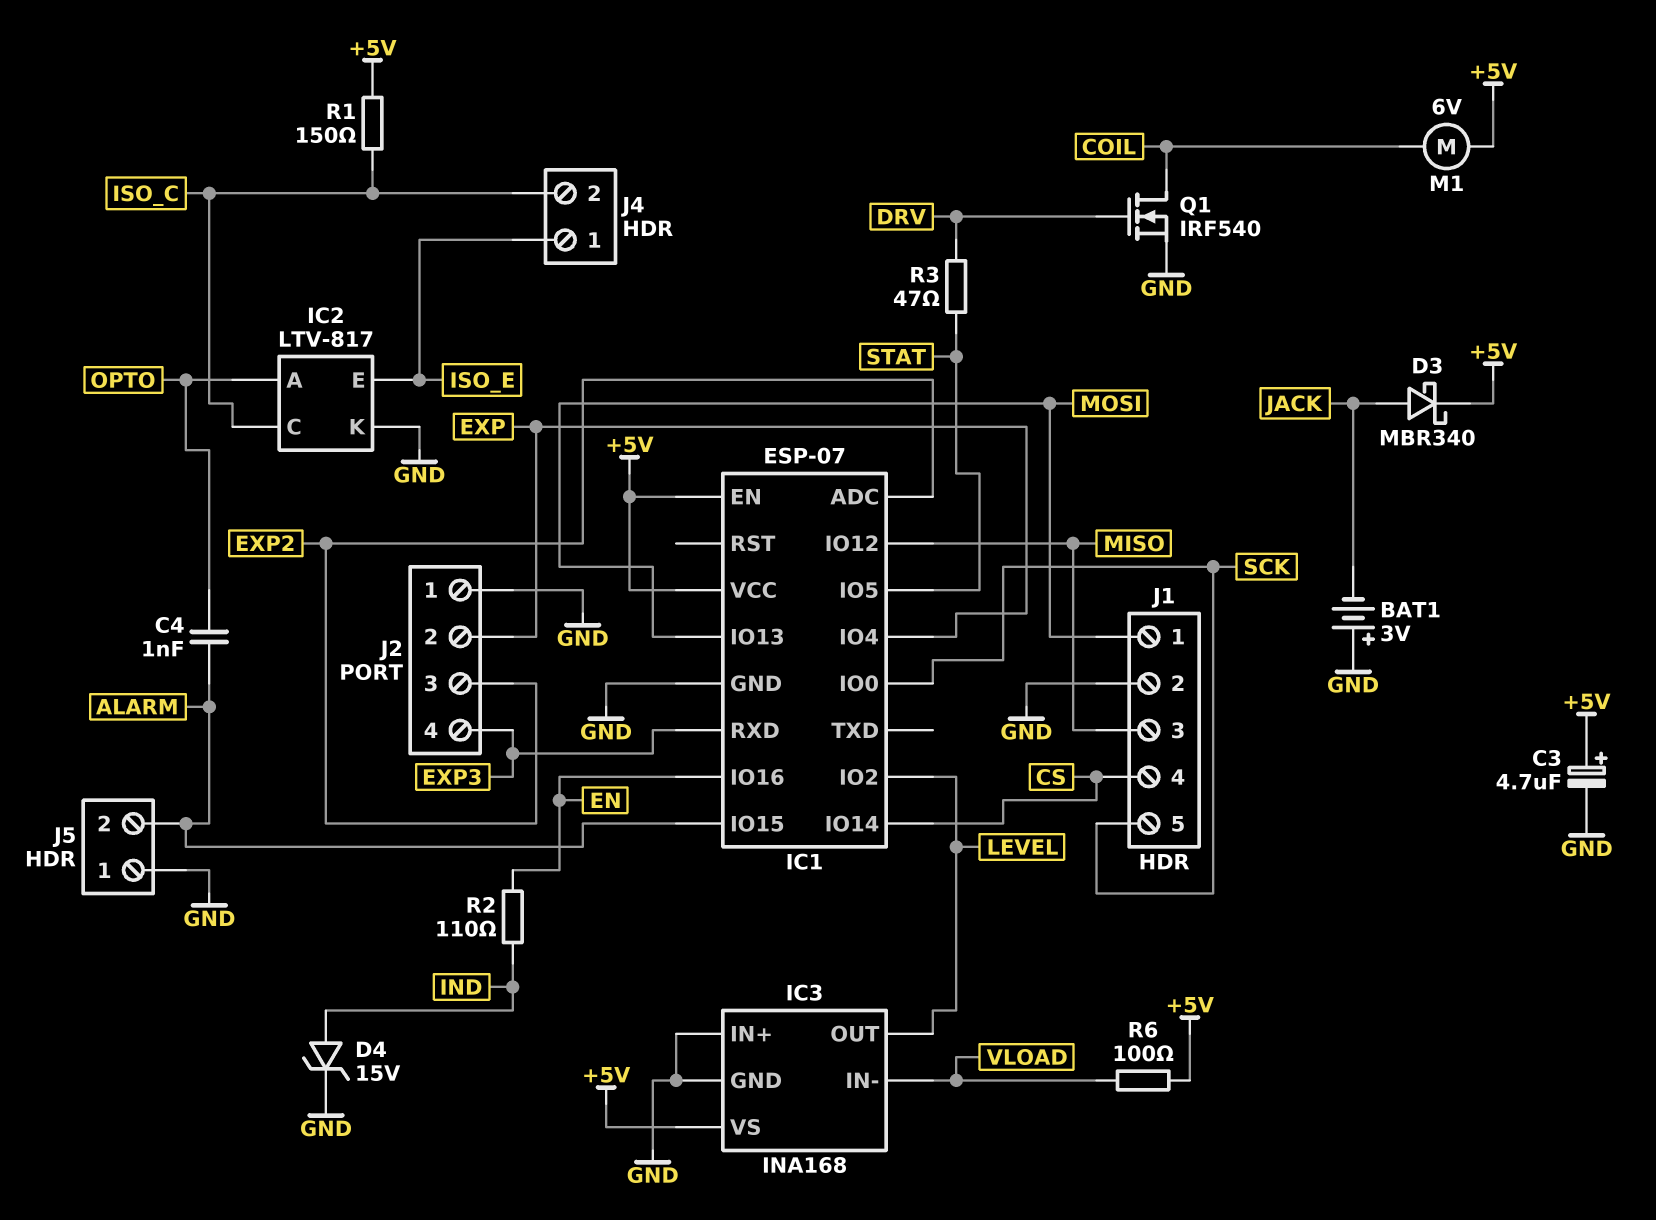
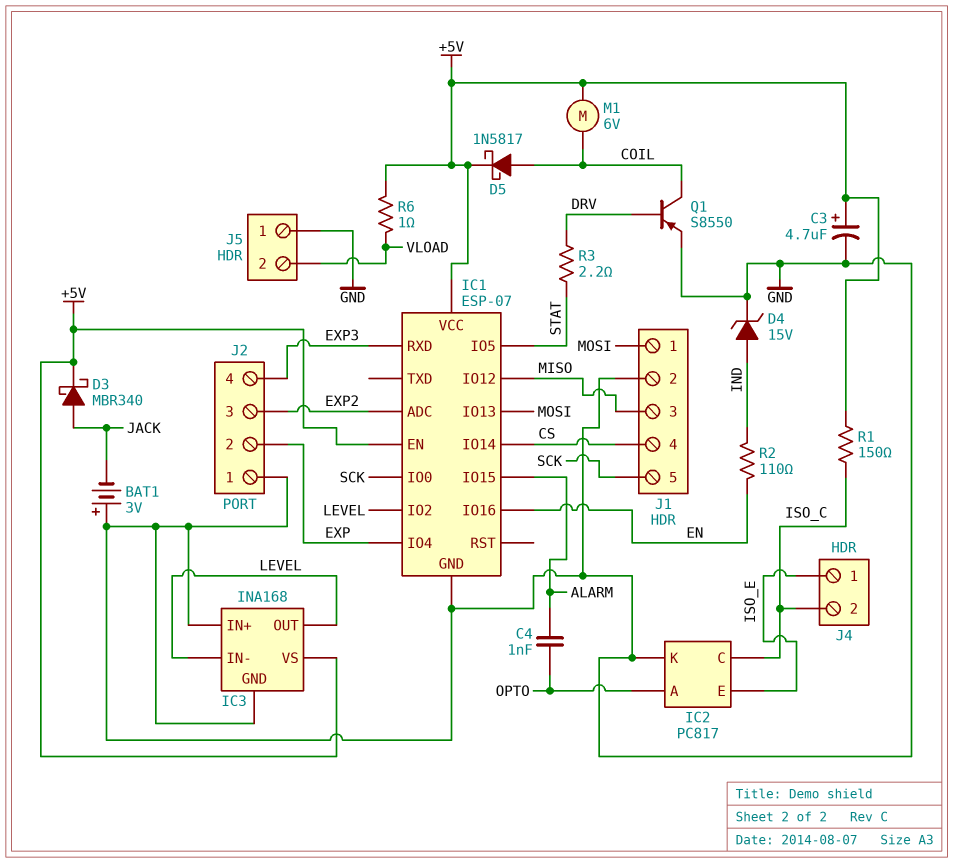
D5: none -> schottky 1N5817 (A COIL, K +5V)
IC2: LTV-817 -> PC817
IC3 pin IN-: VLOAD -> LEVEL
J5 pin 2: ALARM -> VLOAD
Q1: NMOS IRF540 (G DRV, D COIL, S GND) -> PNP S8550 (B DRV, C COIL, E GND)
R3: 47 (DRV, STAT) -> 2.2 (DRV, STAT)
R6: 100 (+5V, VLOAD) -> 1 (+5V, VLOAD)

